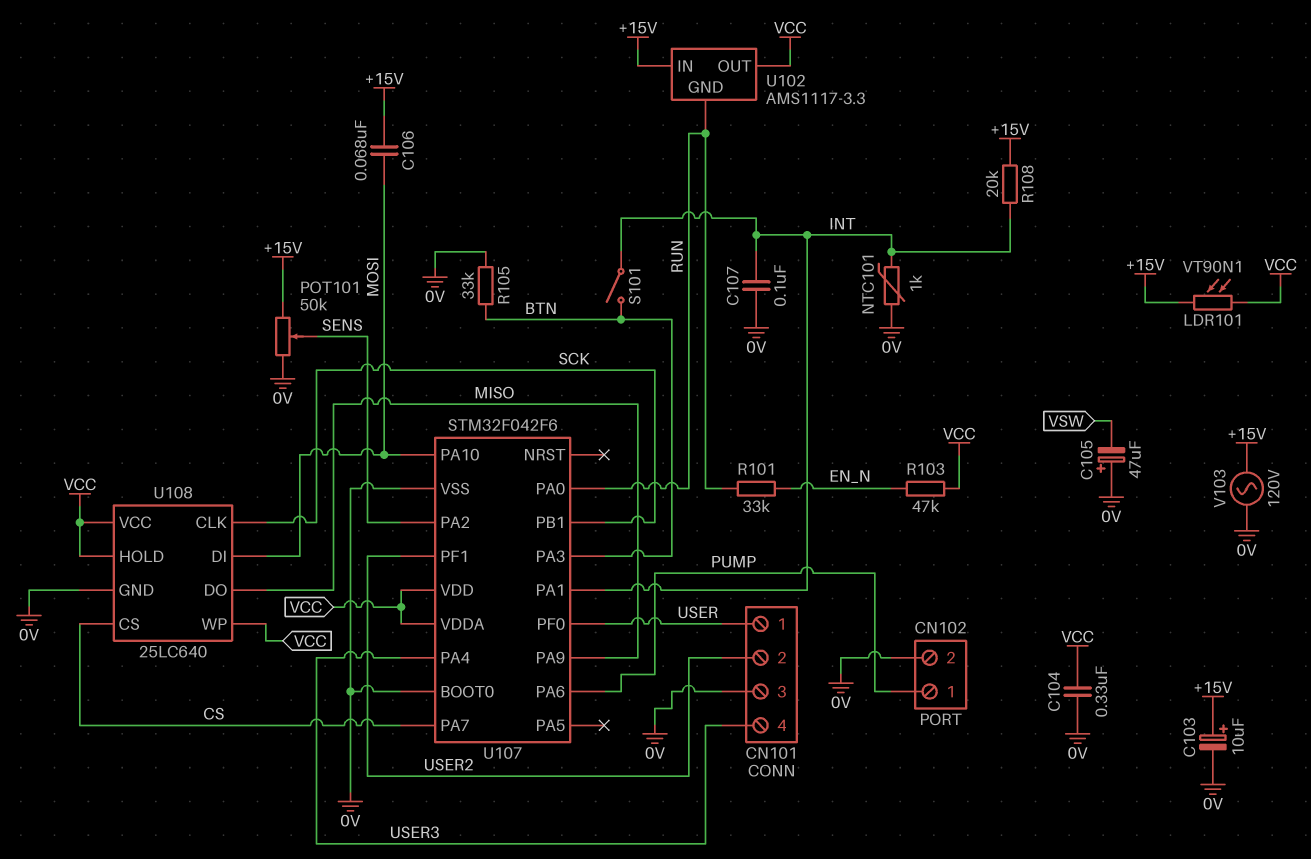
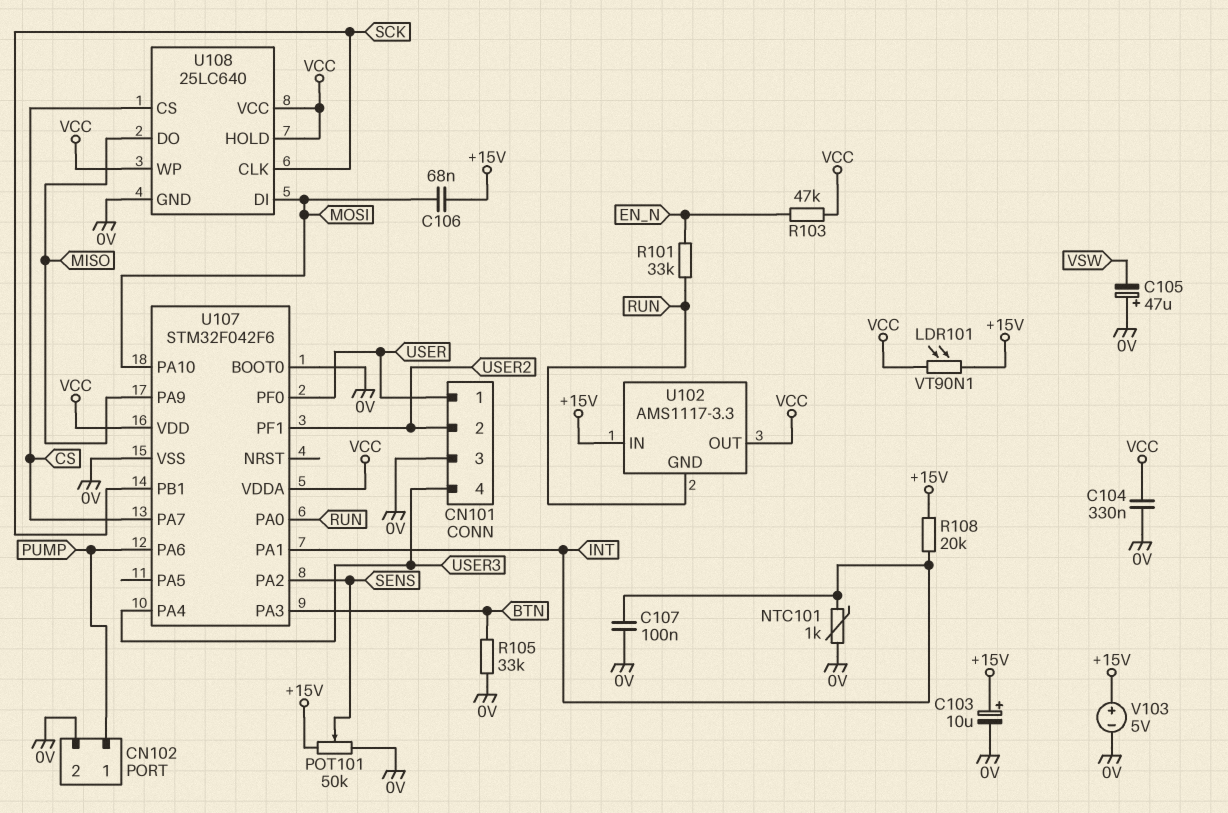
S101: switch (BTN, INT) -> none
V103: AC 120V (+15V, 0V) -> 5V (plus +15V, minus 0V)

